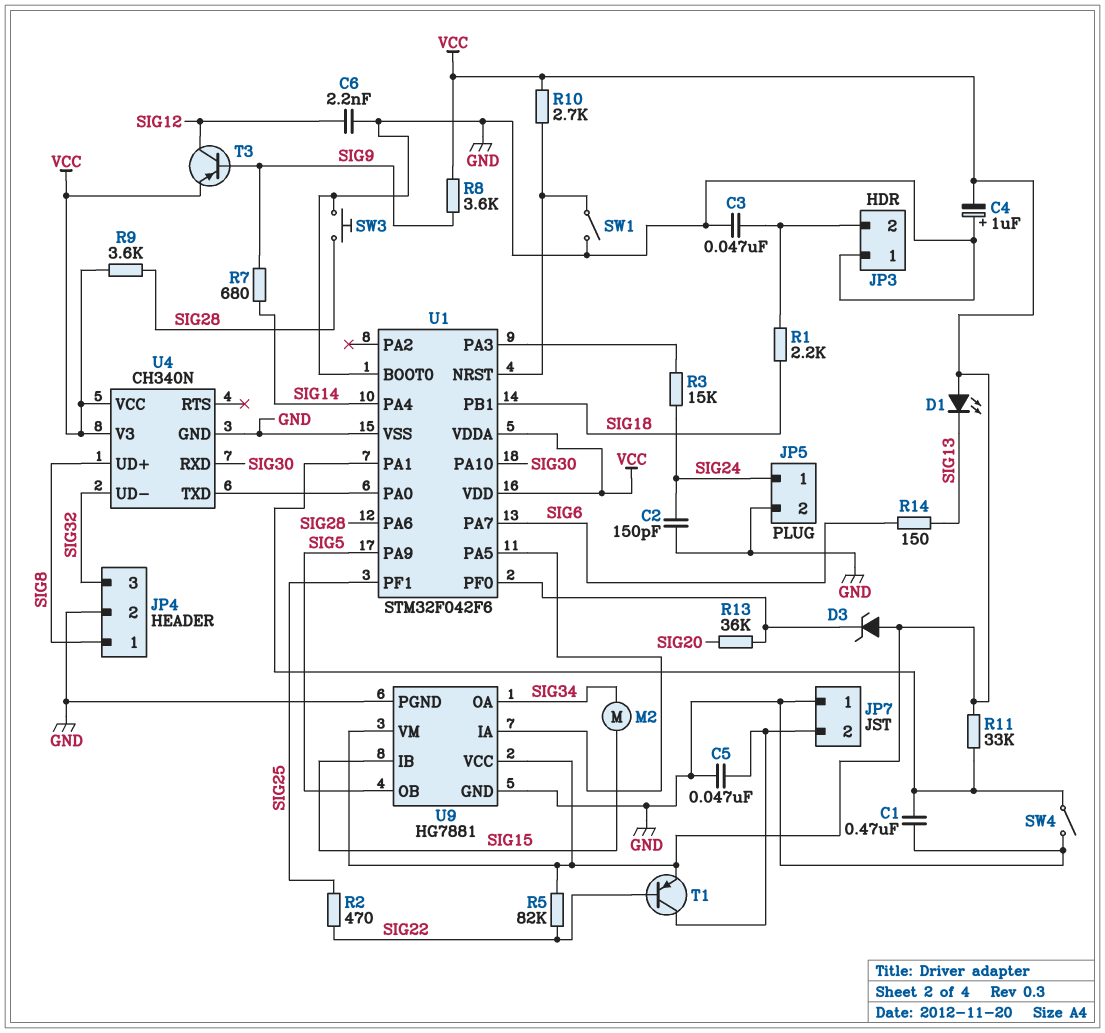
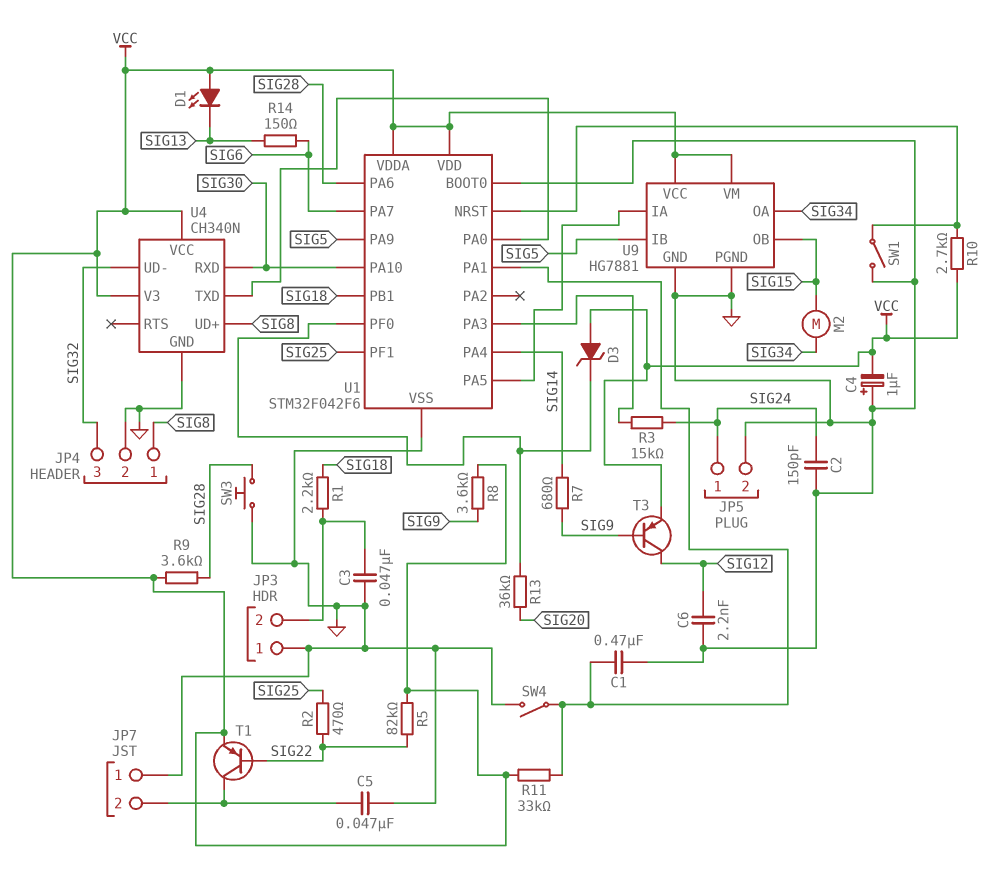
U9 pin IB: SIG15 -> SIG5
U9 pin OB: SIG5 -> SIG15

